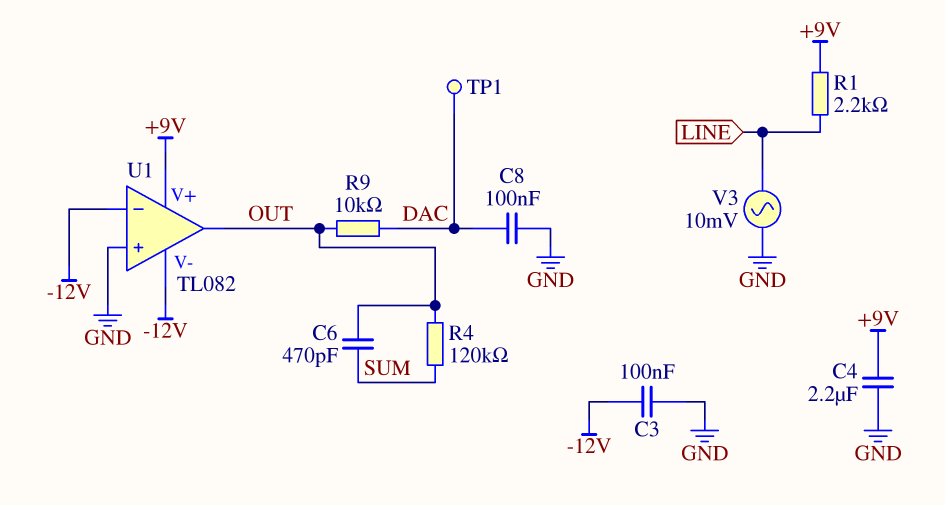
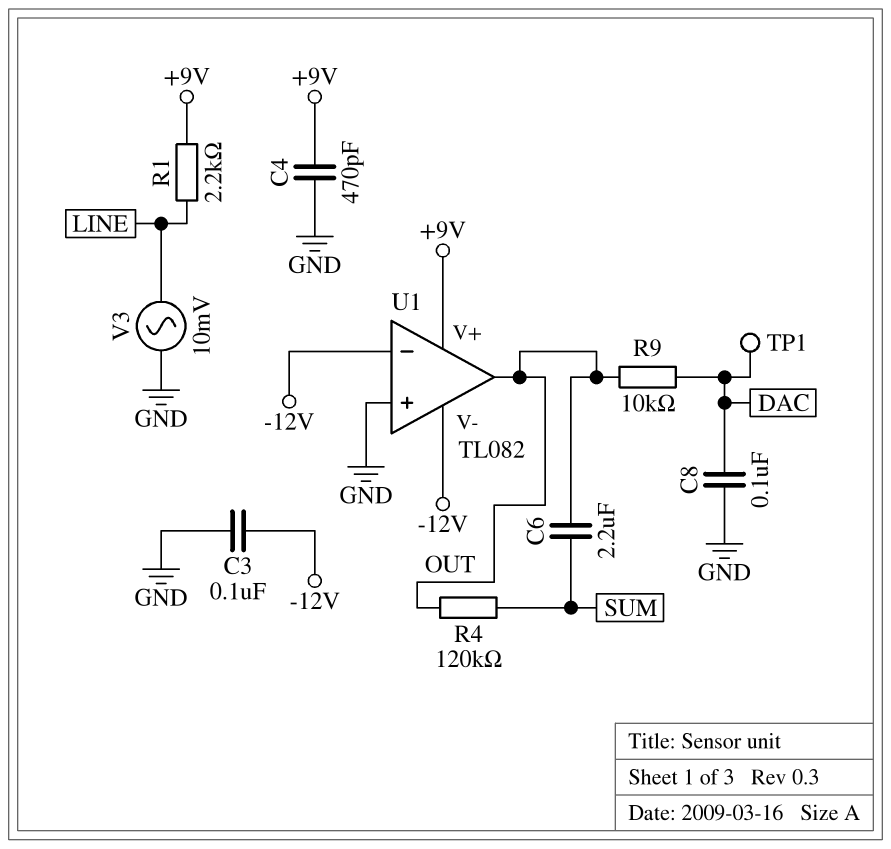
C4: 2.2uF (+9V, GND) -> 470pF (+9V, GND)
C6: 470pF (OUT, SUM) -> 2.2uF (OUT, SUM)

